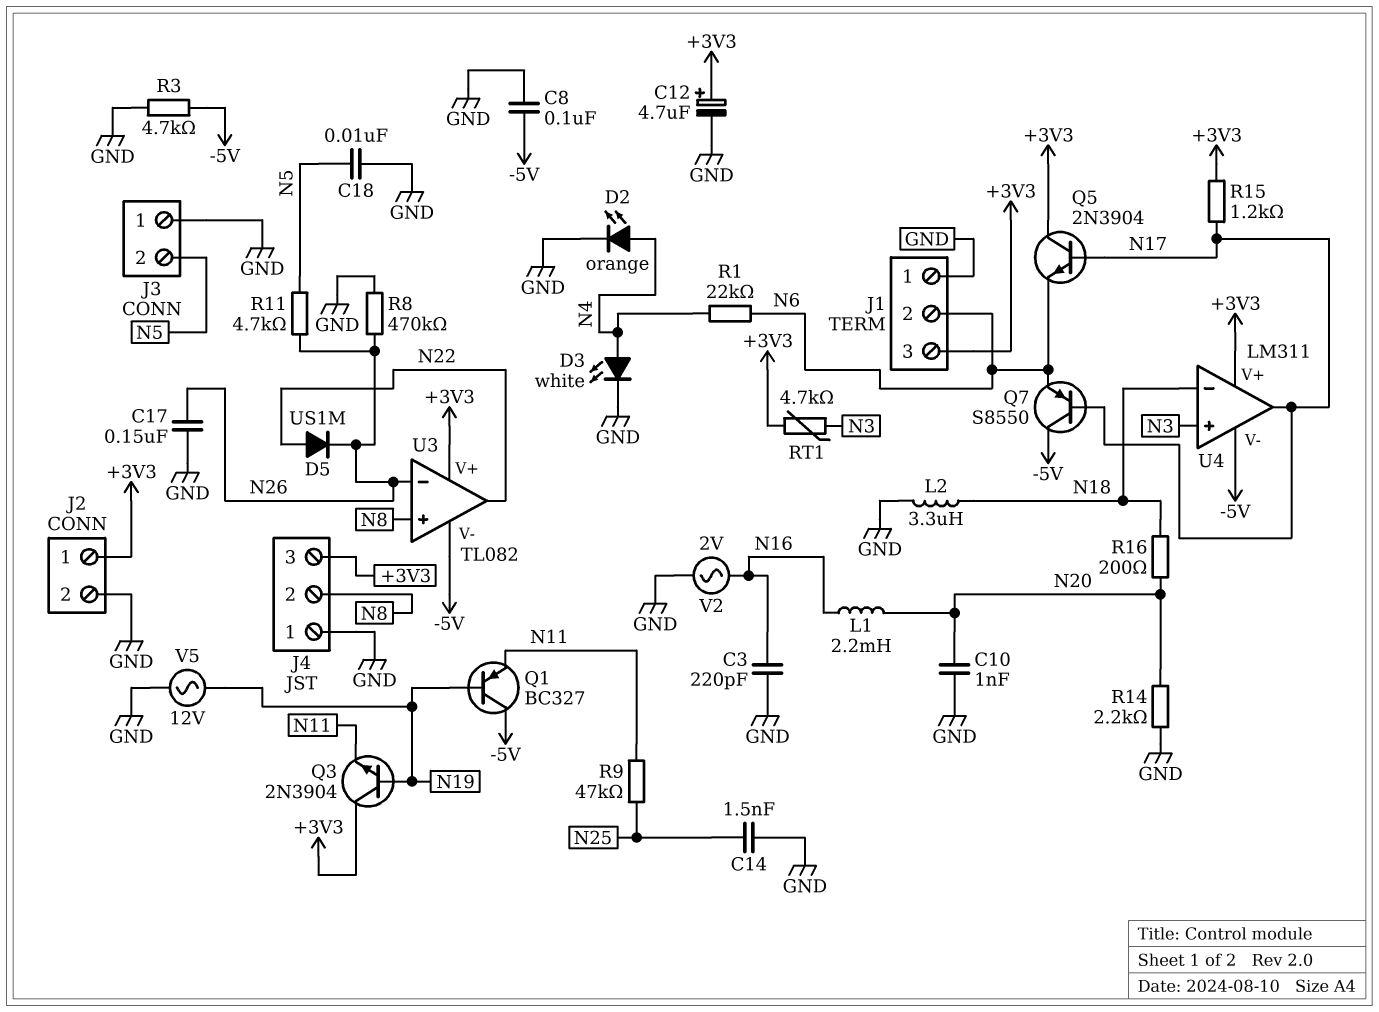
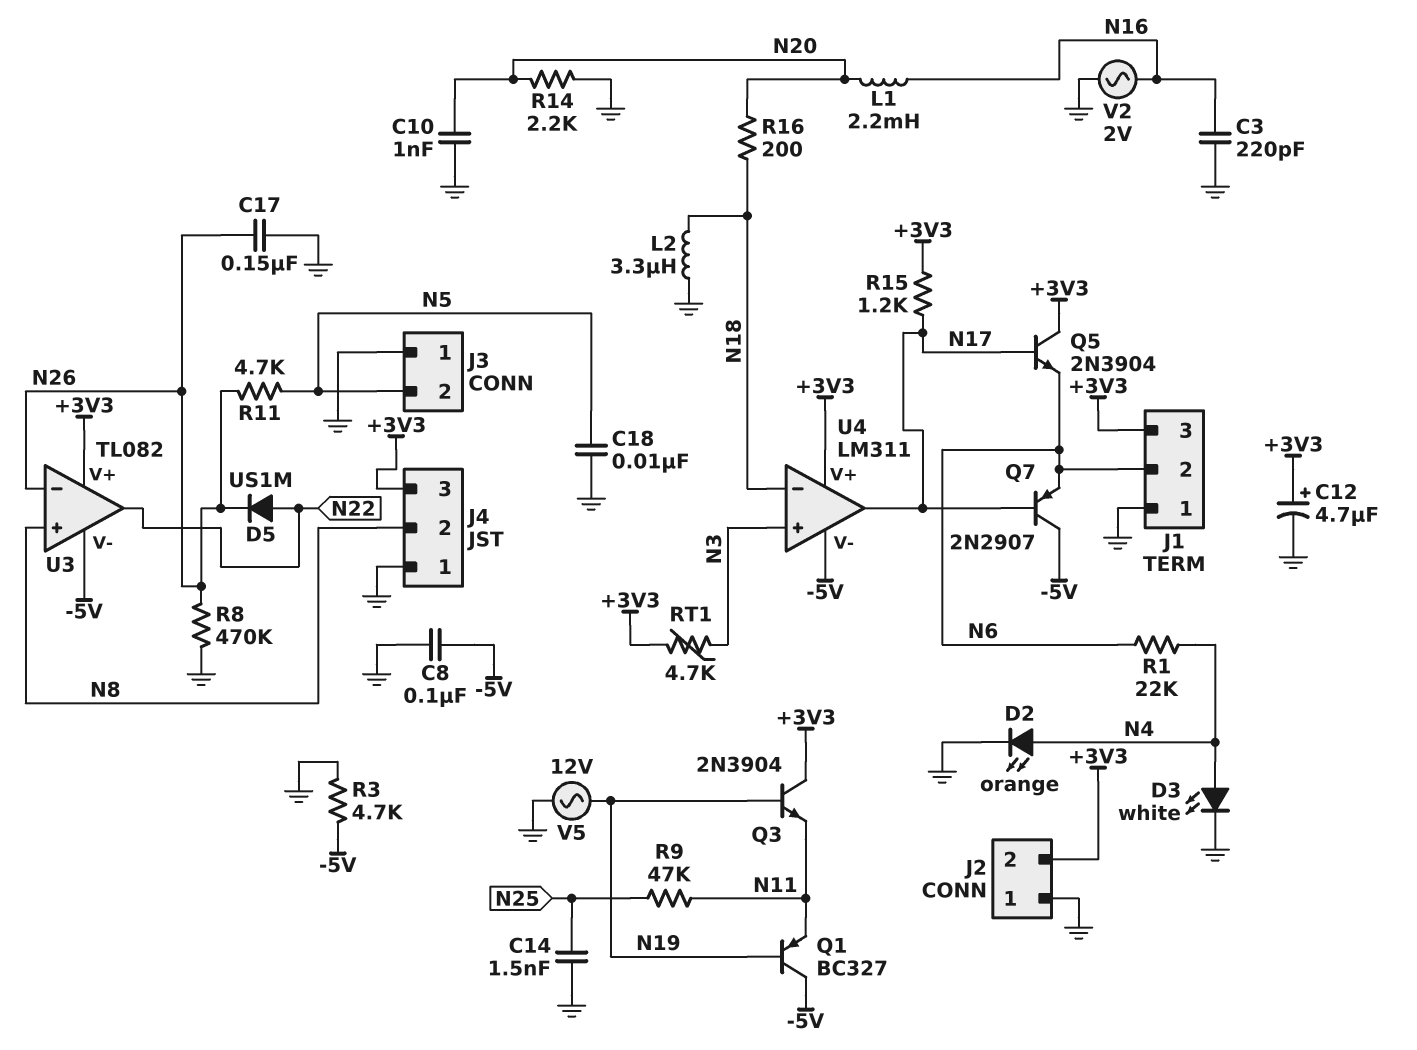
J2 pin 1: +3V3 -> GND
J2 pin 2: GND -> +3V3
Q7: PNP S8550 (B N17, C -5V, E N6) -> PNP 2N2907 (B N17, C -5V, E N6)

